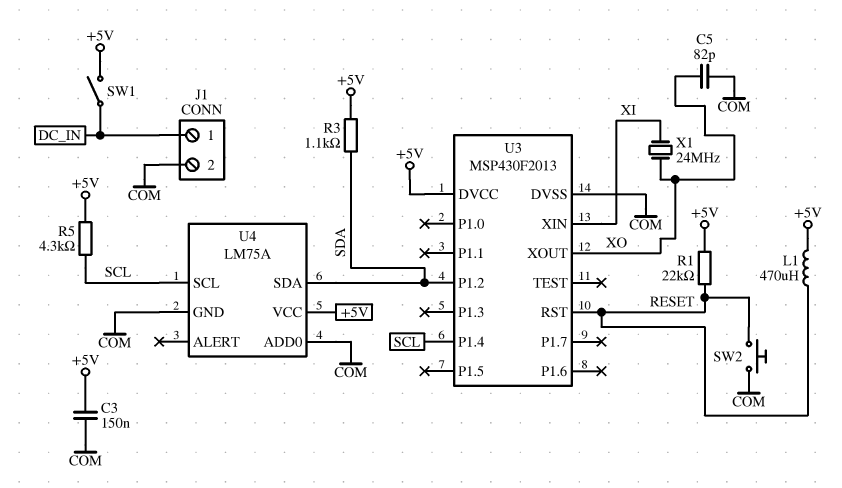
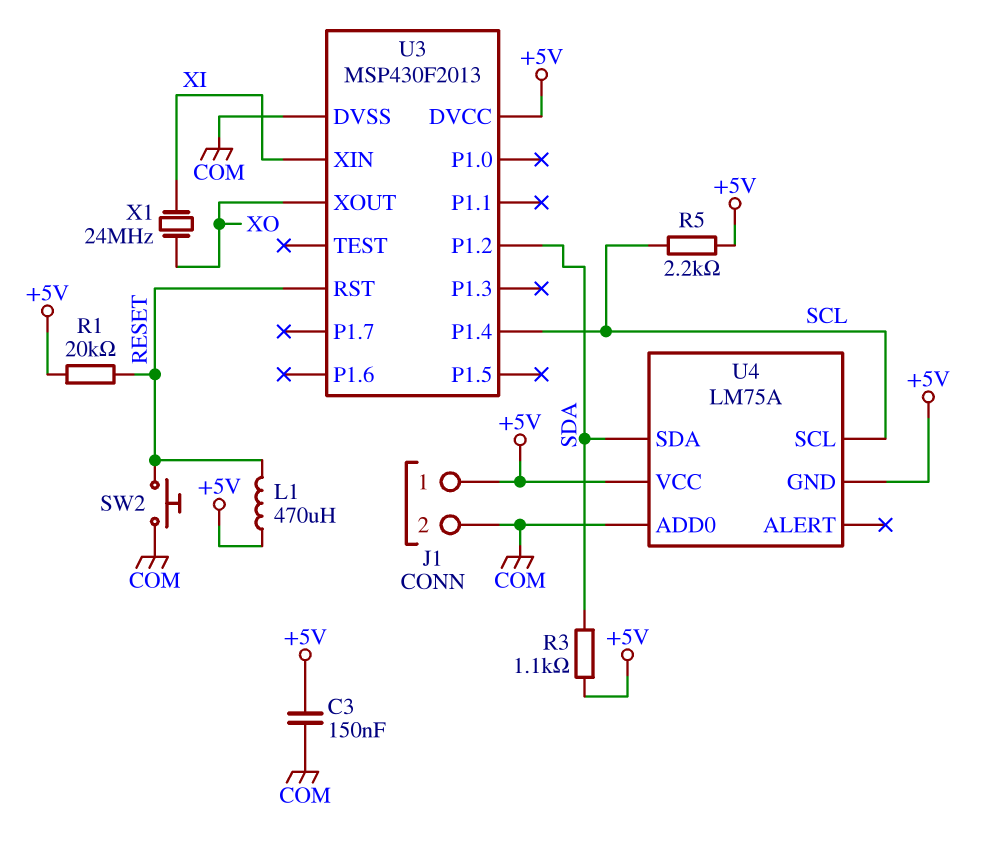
C5: 82pF (COM, XO) -> none
J1 pin 1: DC_IN -> +5V
R1: 22k (+5V, RESET) -> 20k (+5V, RESET)
R5: 4.3k (+5V, SCL) -> 2.2k (+5V, SCL)
SW1: switch (+5V, DC_IN) -> none
U4 pin GND: COM -> +5V

